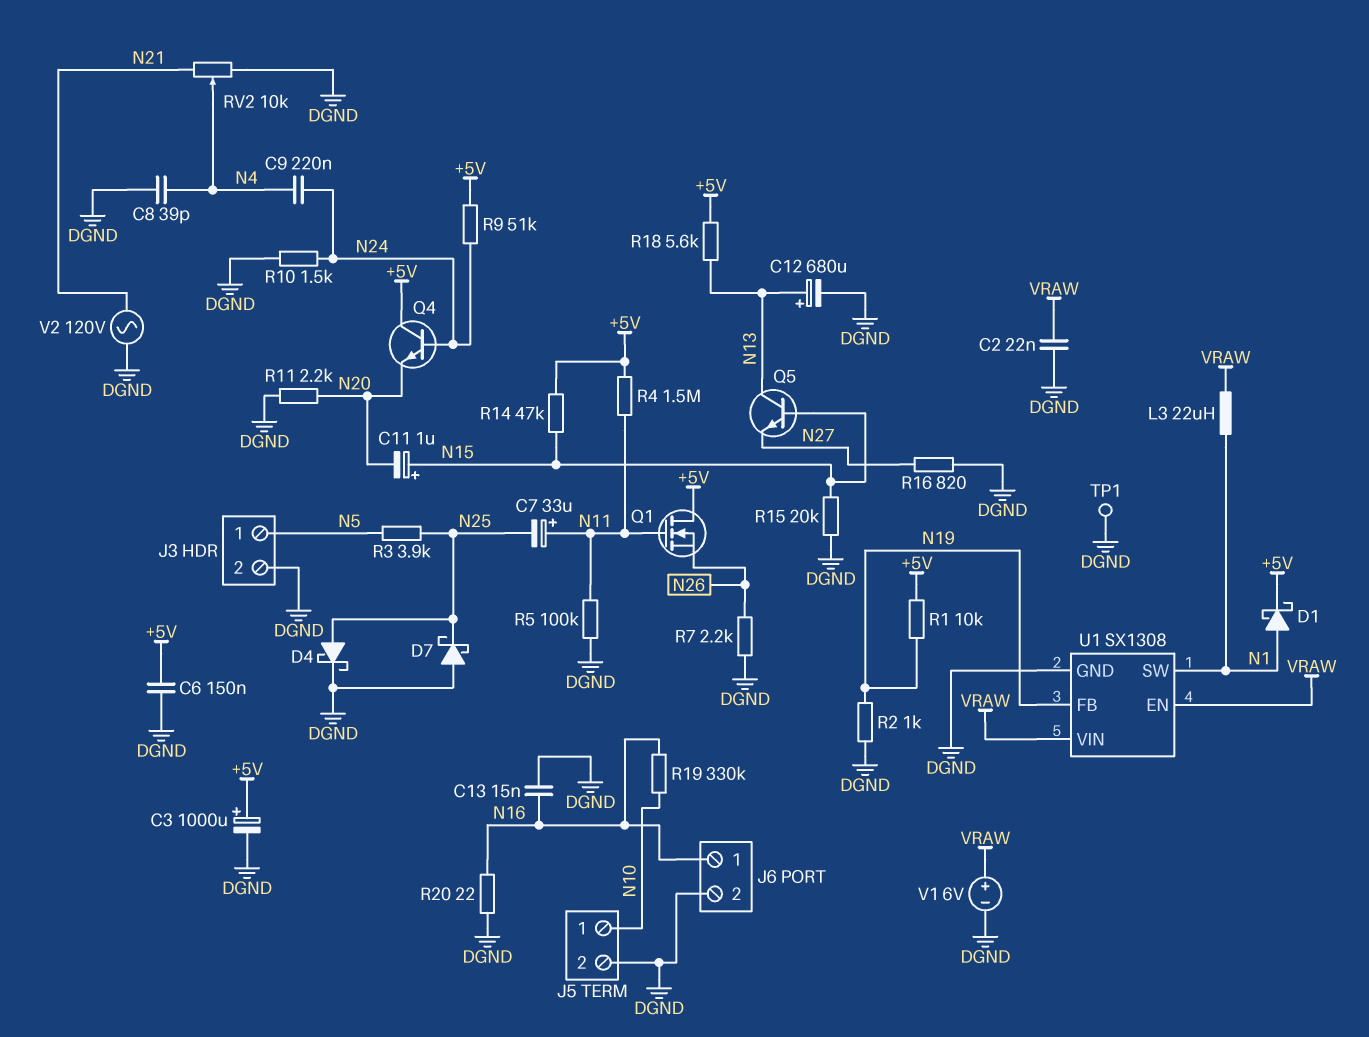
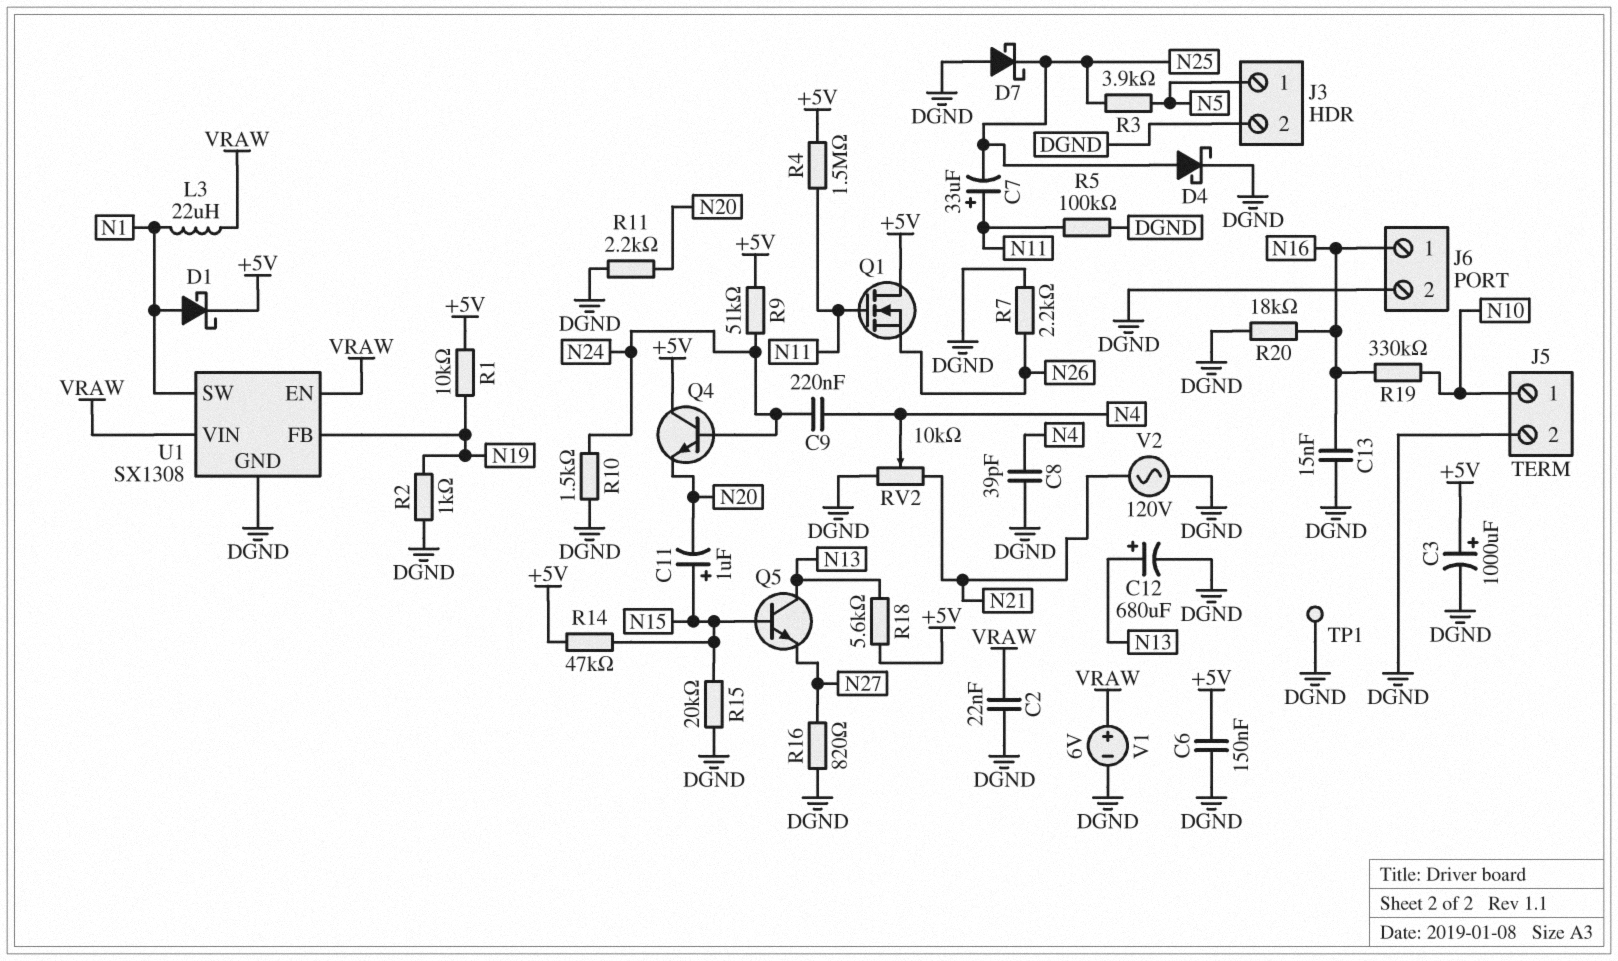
R20: 22 (DGND, N16) -> 18k (DGND, N16)

